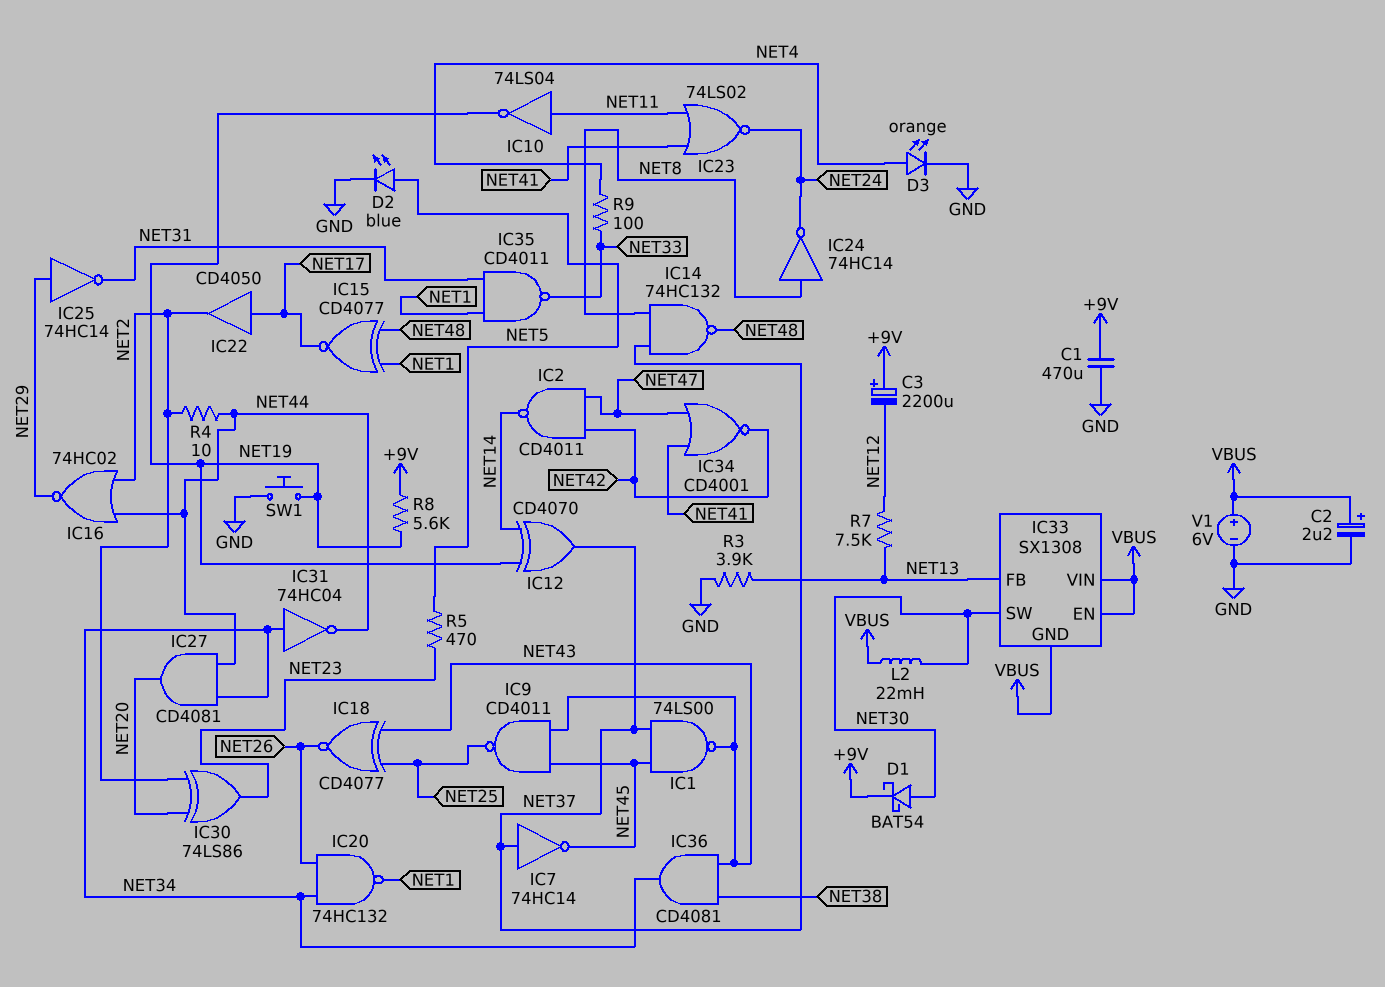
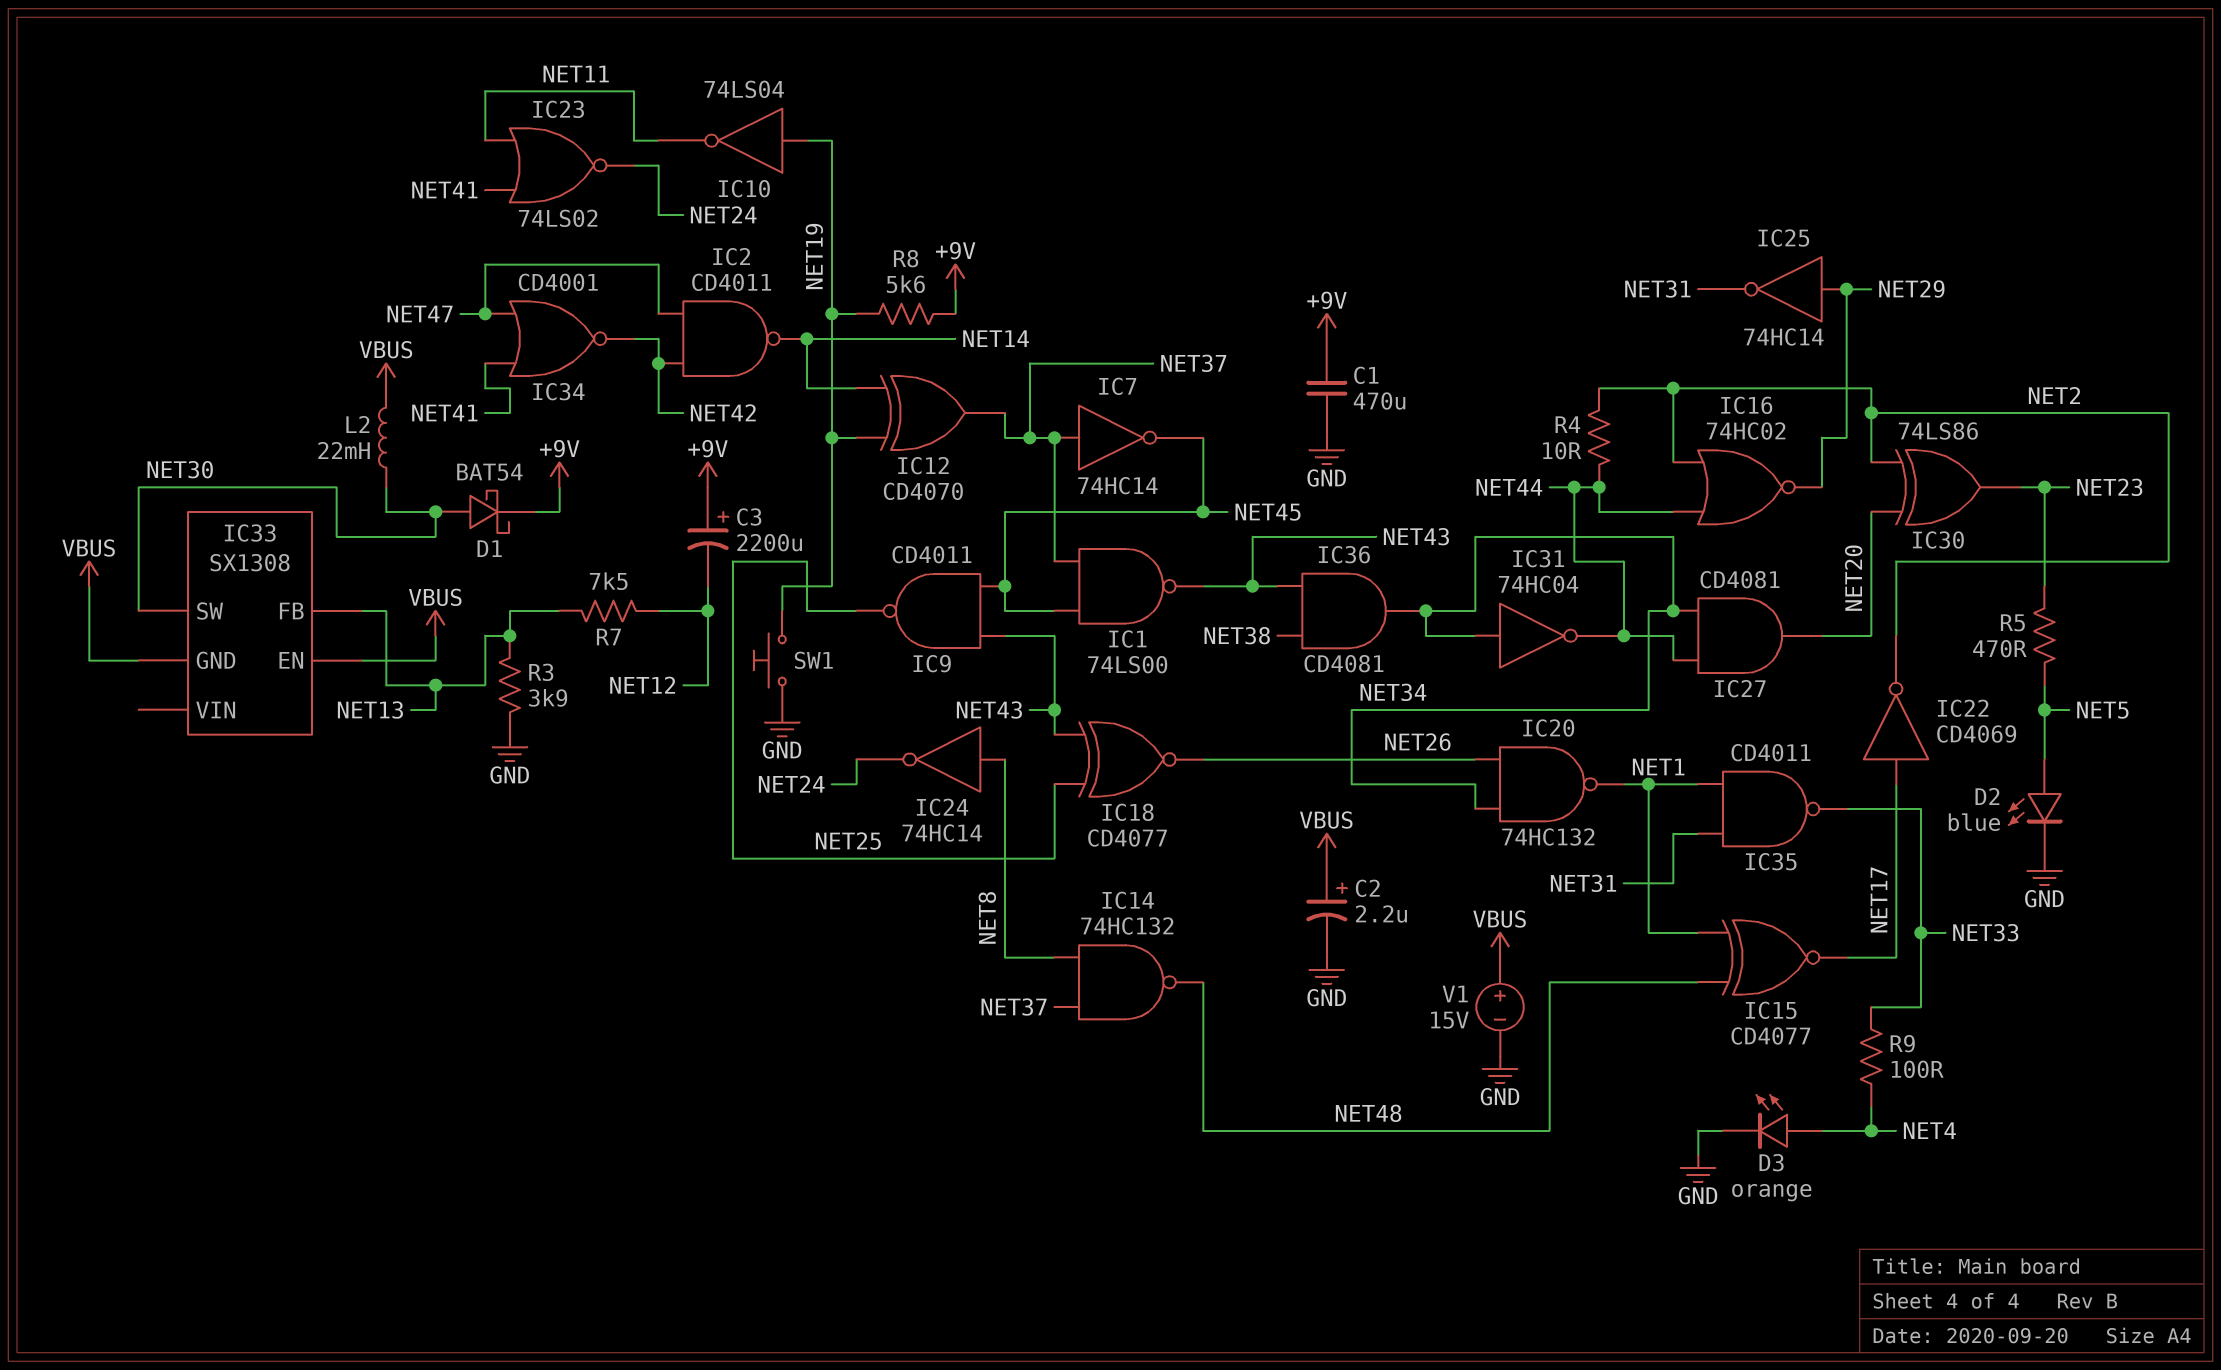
IC10: NOT 74LS04 (in NET11, out NET19) -> NOT 74LS04 (in NET19, out NET11)
IC22: buffer CD4050 (in NET17, out NET2) -> NOT CD4069 (in NET17, out NET2)
IC33 pin VIN: VBUS -> none
V1: 6V (plus VBUS, minus GND) -> 15V (plus VBUS, minus GND)

